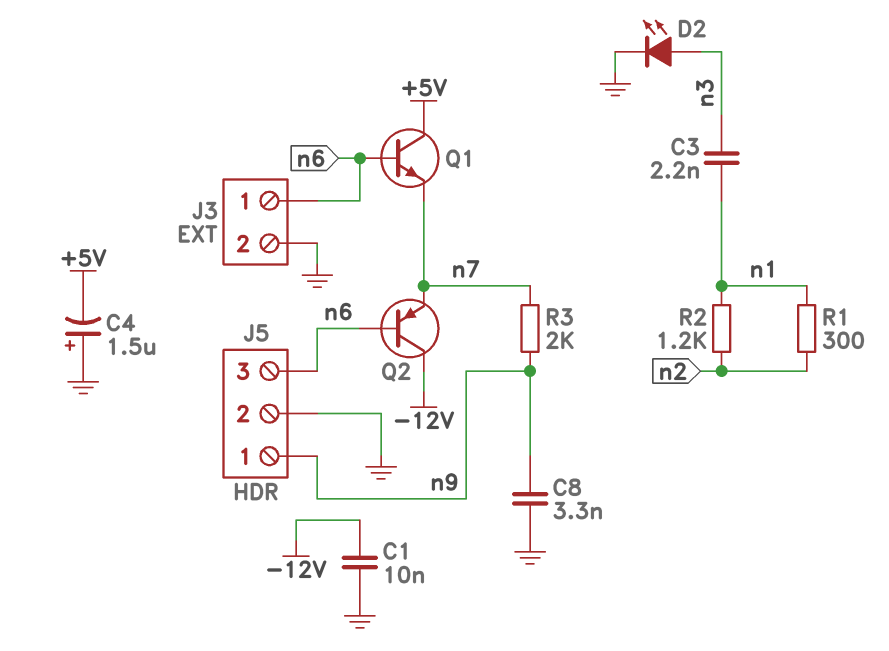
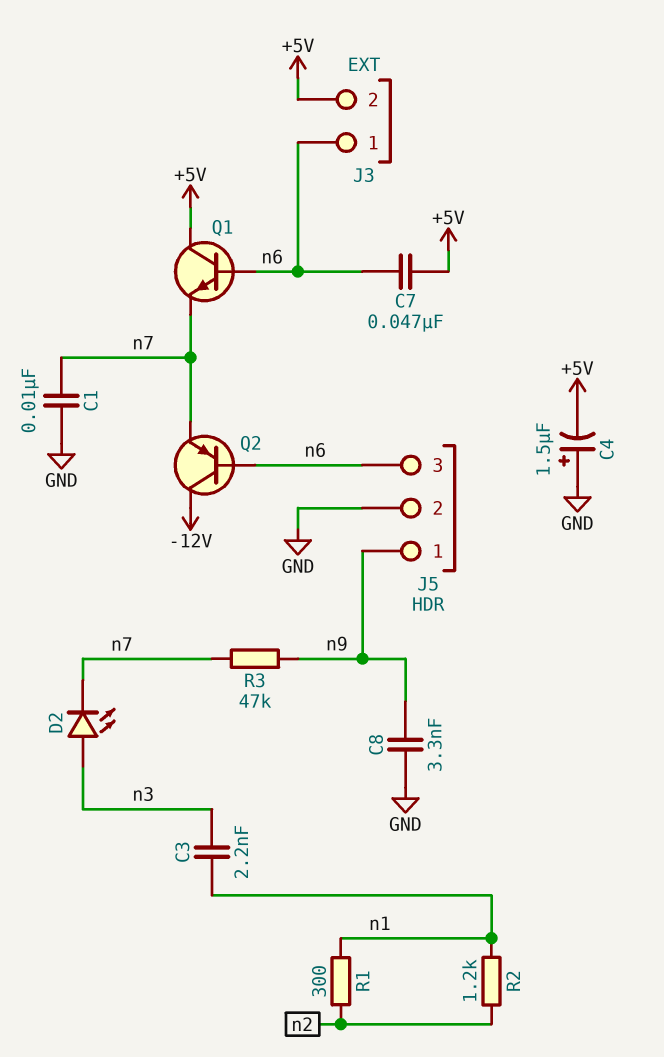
C1: 10nF (-12V, GND) -> 10nF (GND, n7)
C7: none -> 47nF (+5V, n6)
D2: LED (A n3, K GND) -> LED (A n3, K n7)
J3 pin 2: GND -> +5V
R3: 2k (n7, n9) -> 47k (n7, n9)

